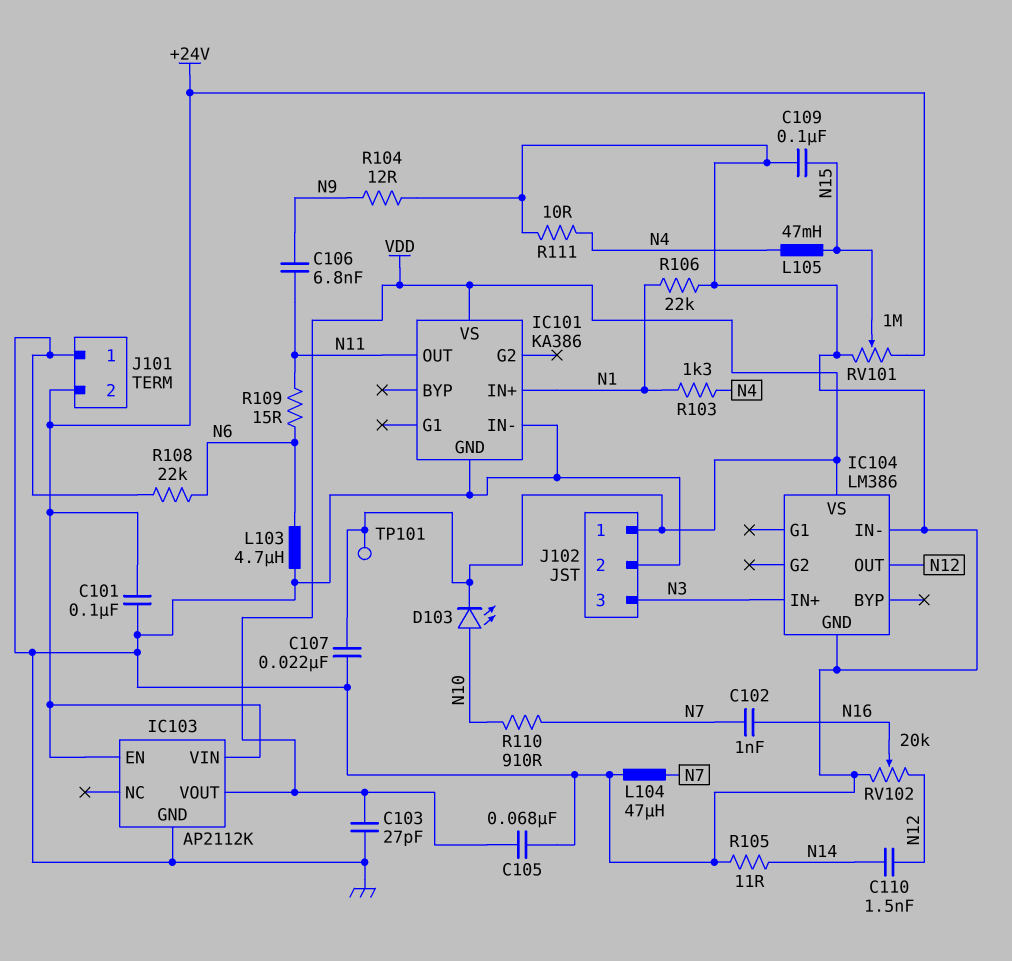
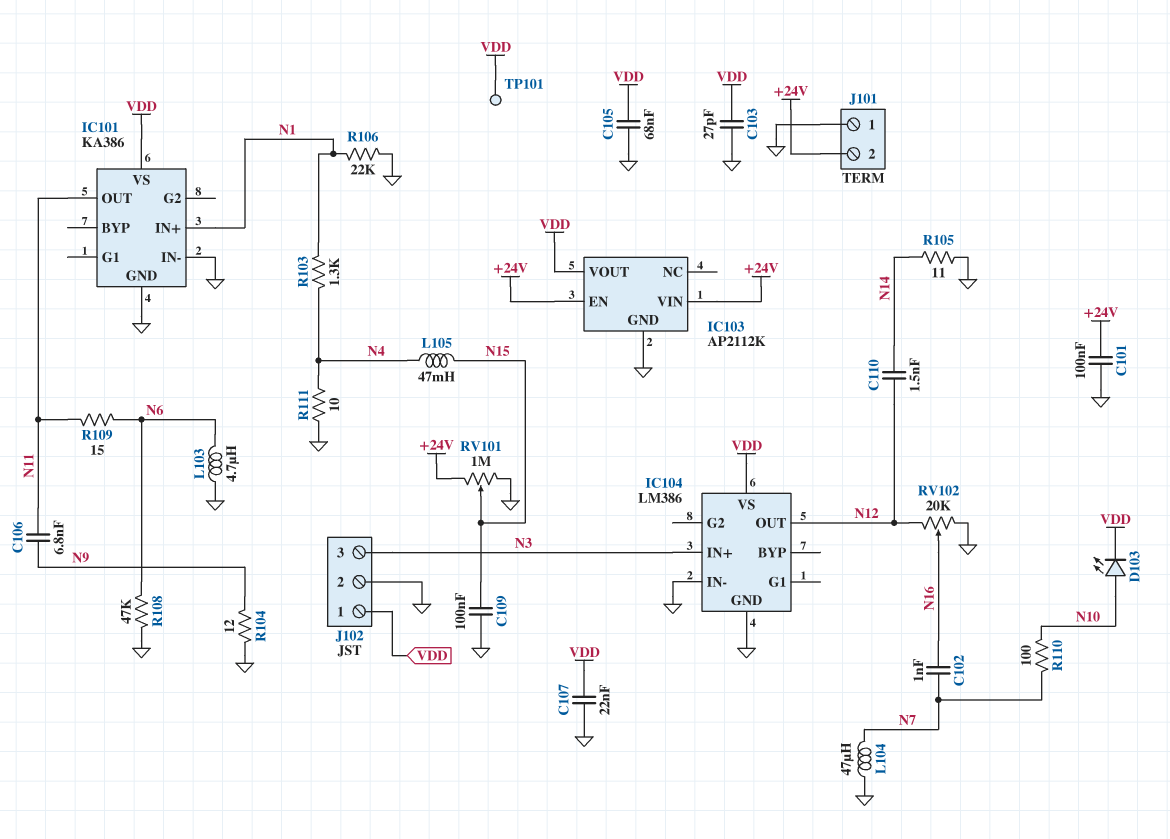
R108: 22k (GND, N6) -> 47k (GND, N6)
R110: 910 (N7, N10) -> 100 (N7, N10)

